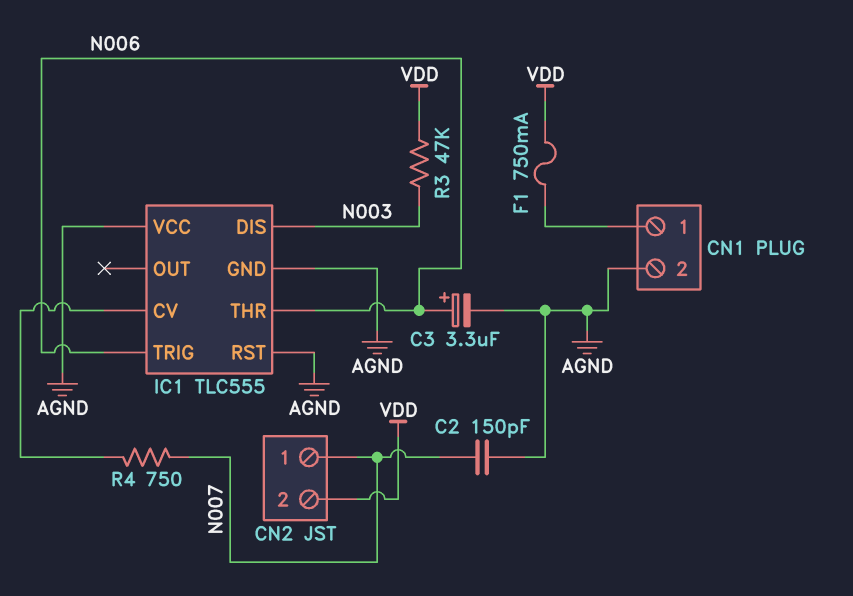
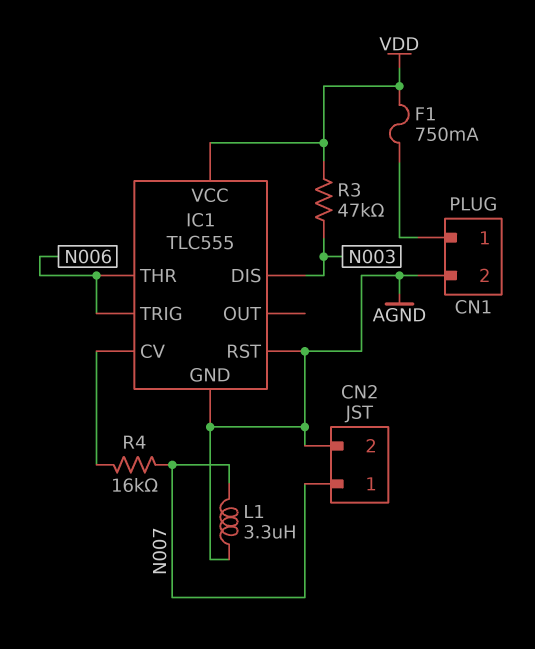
C2: 150pF (AGND, N007) -> none
C3: 3.3uF (plus N006, minus AGND) -> none
CN2 pin 2: VDD -> AGND
IC1 pin VCC: AGND -> VDD
L1: none -> 3.3uH (AGND, N007)
R4: 750 (IC1/CV, N007) -> 16k (IC1/CV, N007)

